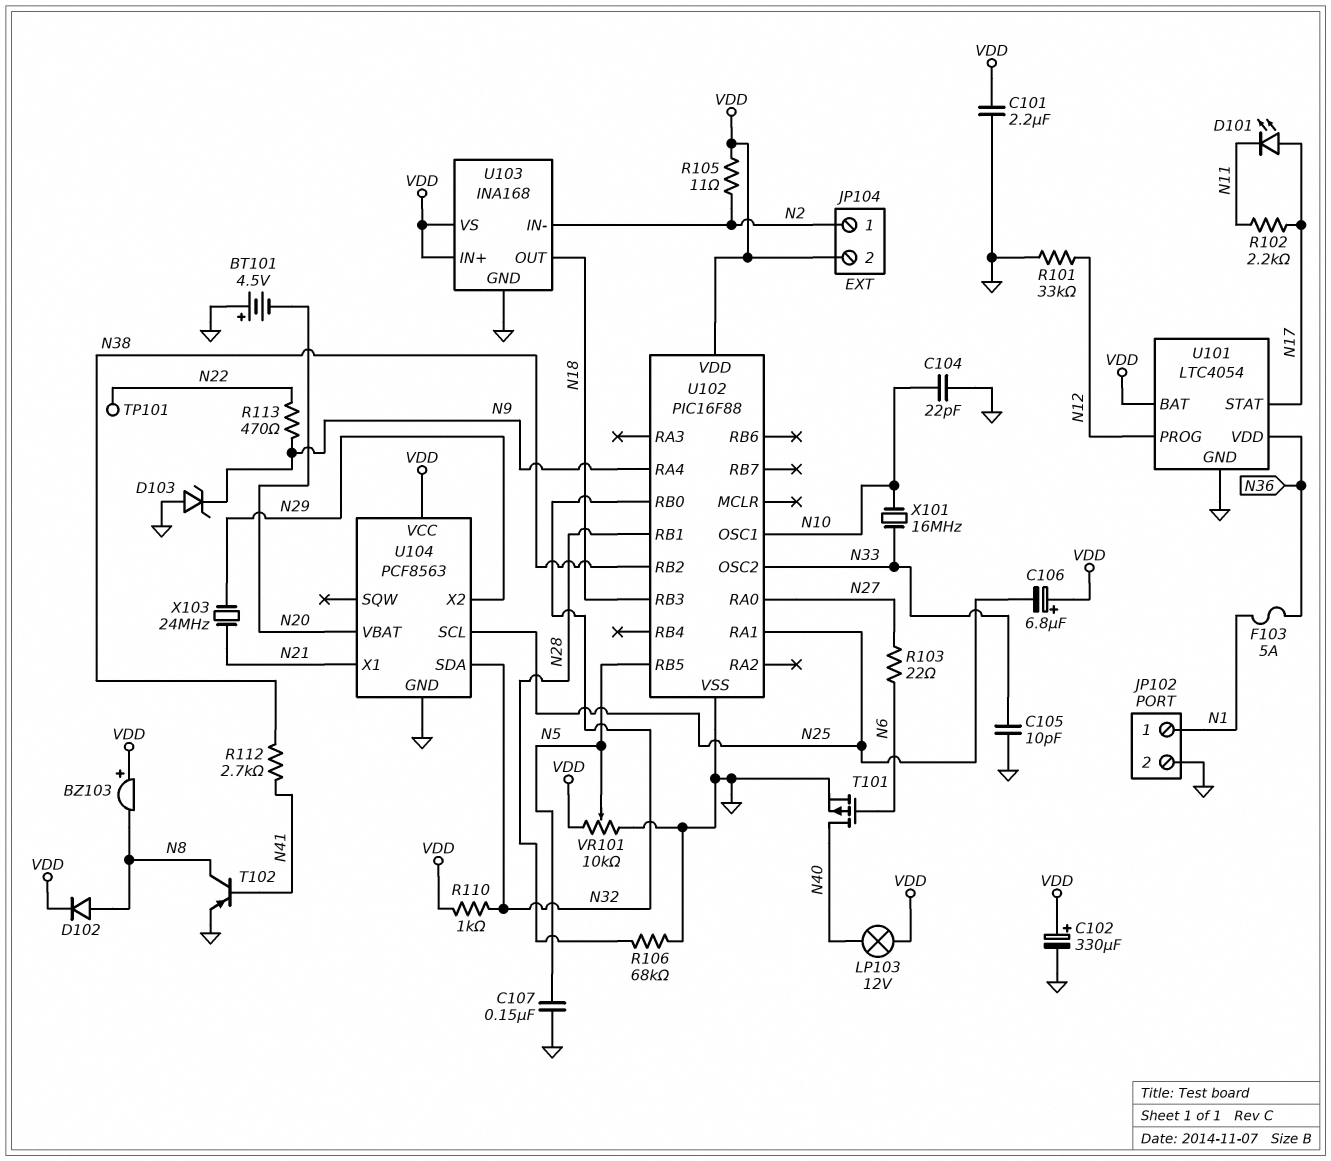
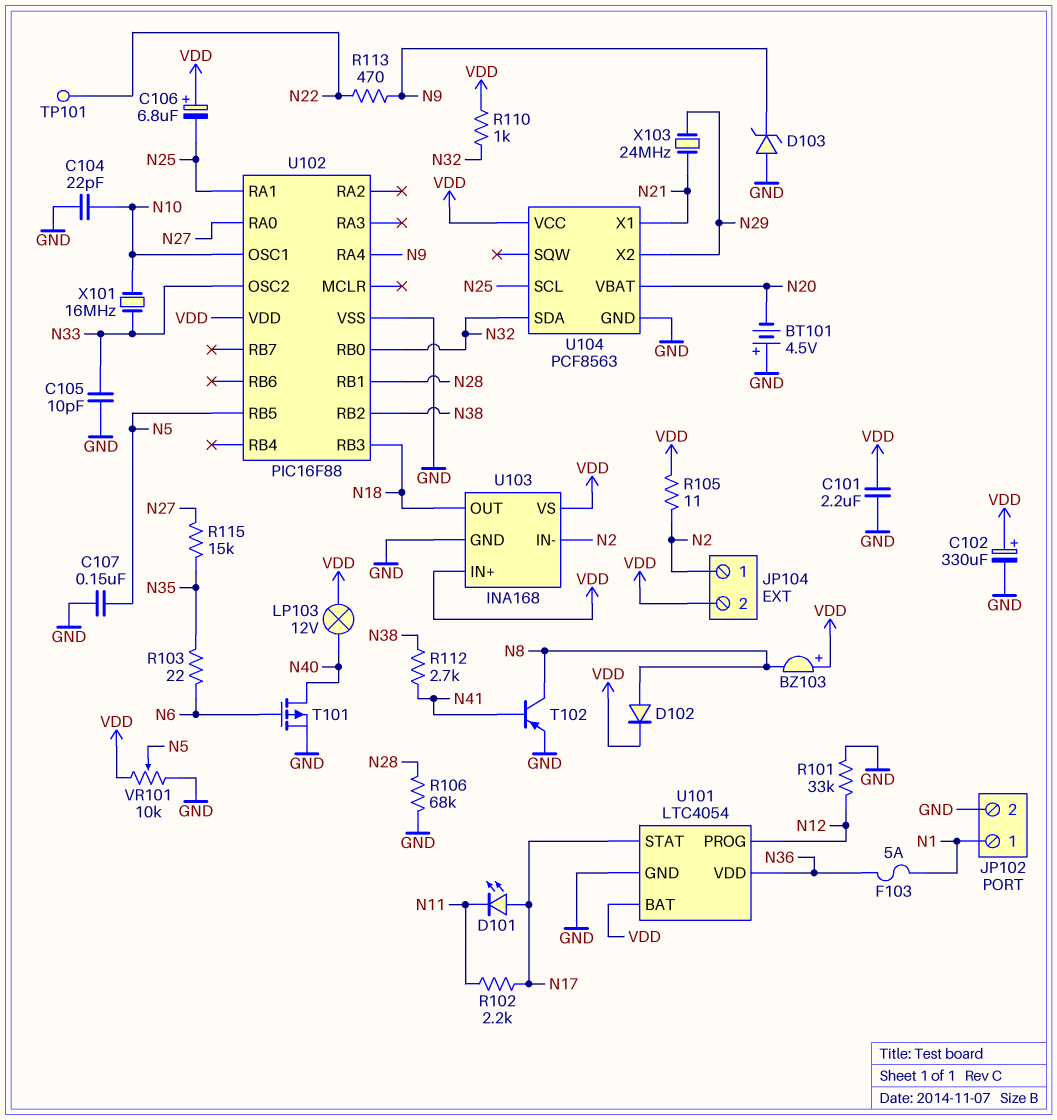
R103: 22 (N6, N27) -> 22 (N6, N35)
R115: none -> 15k (N27, N35)

